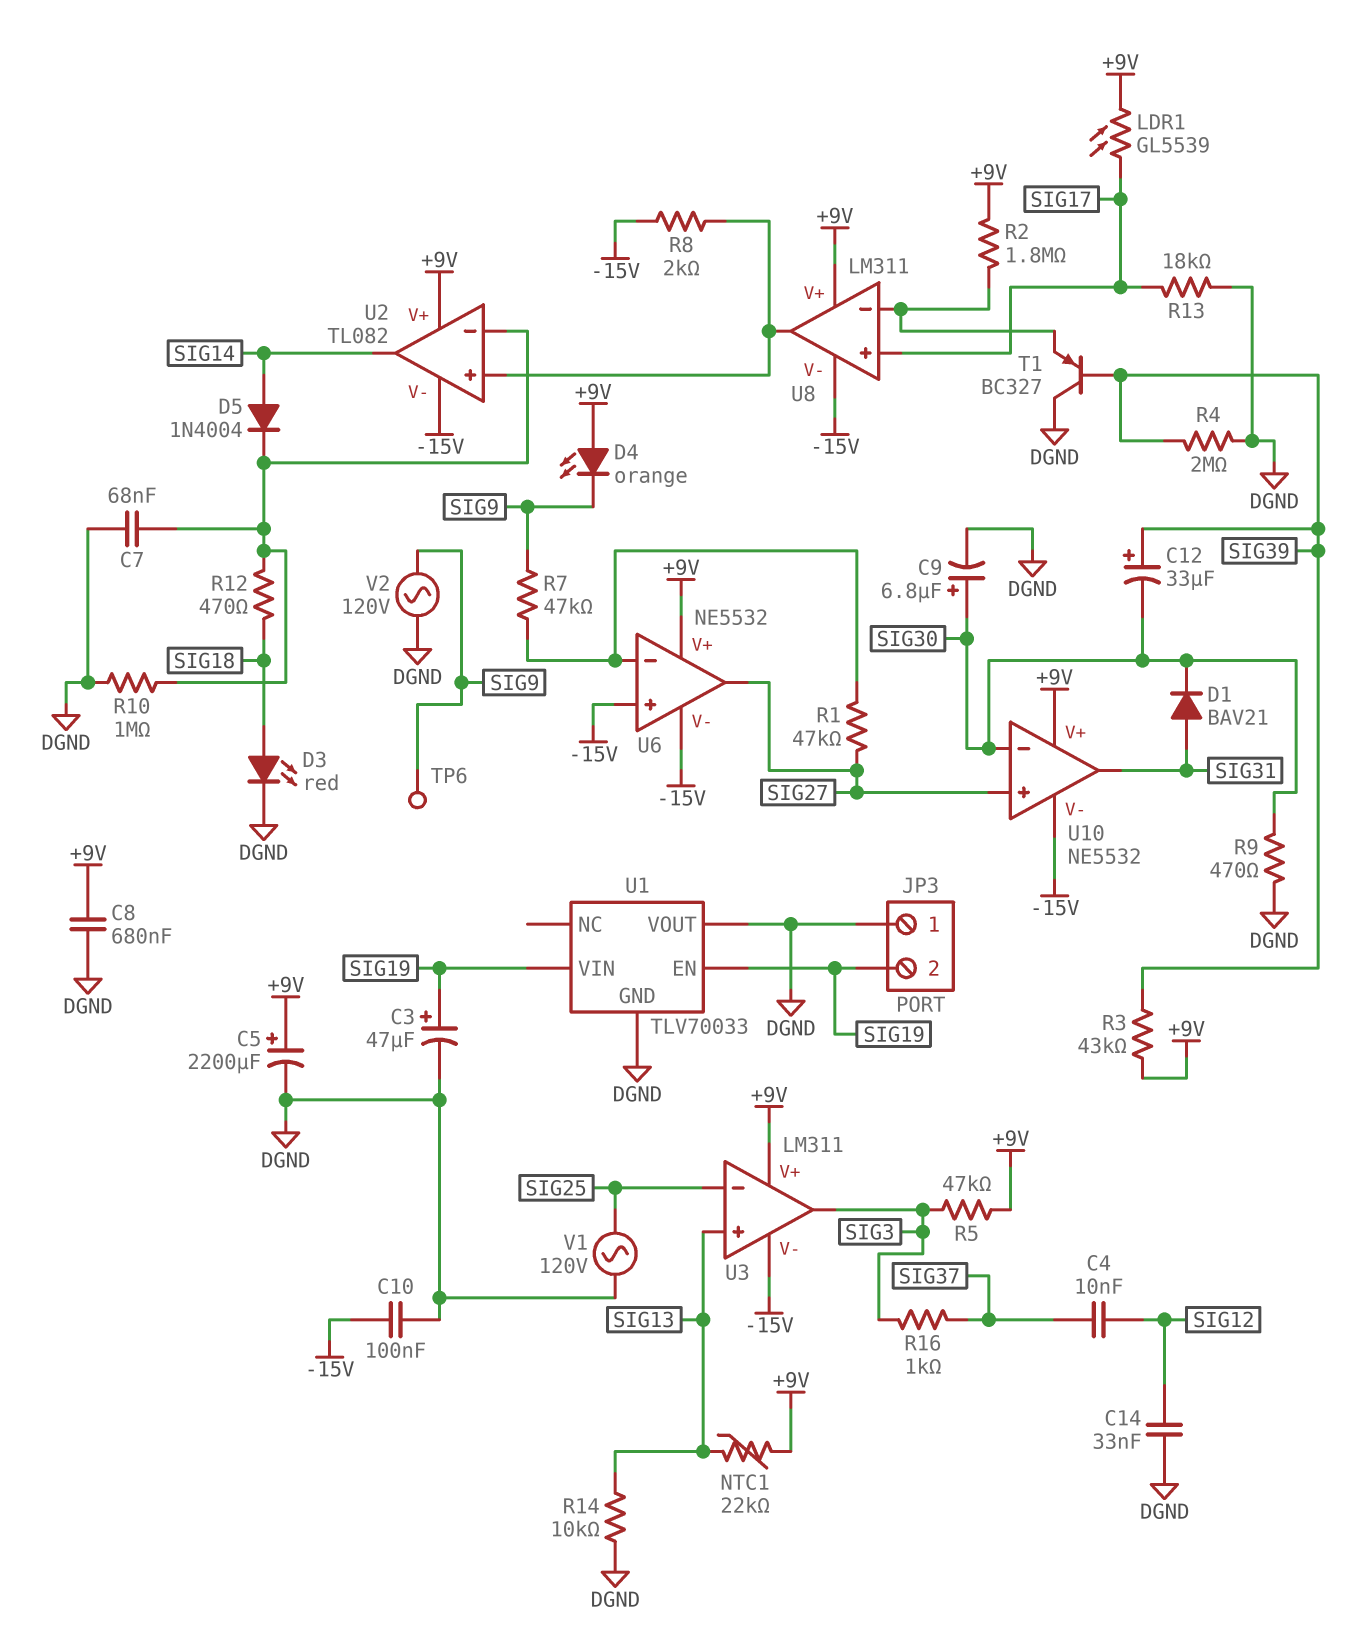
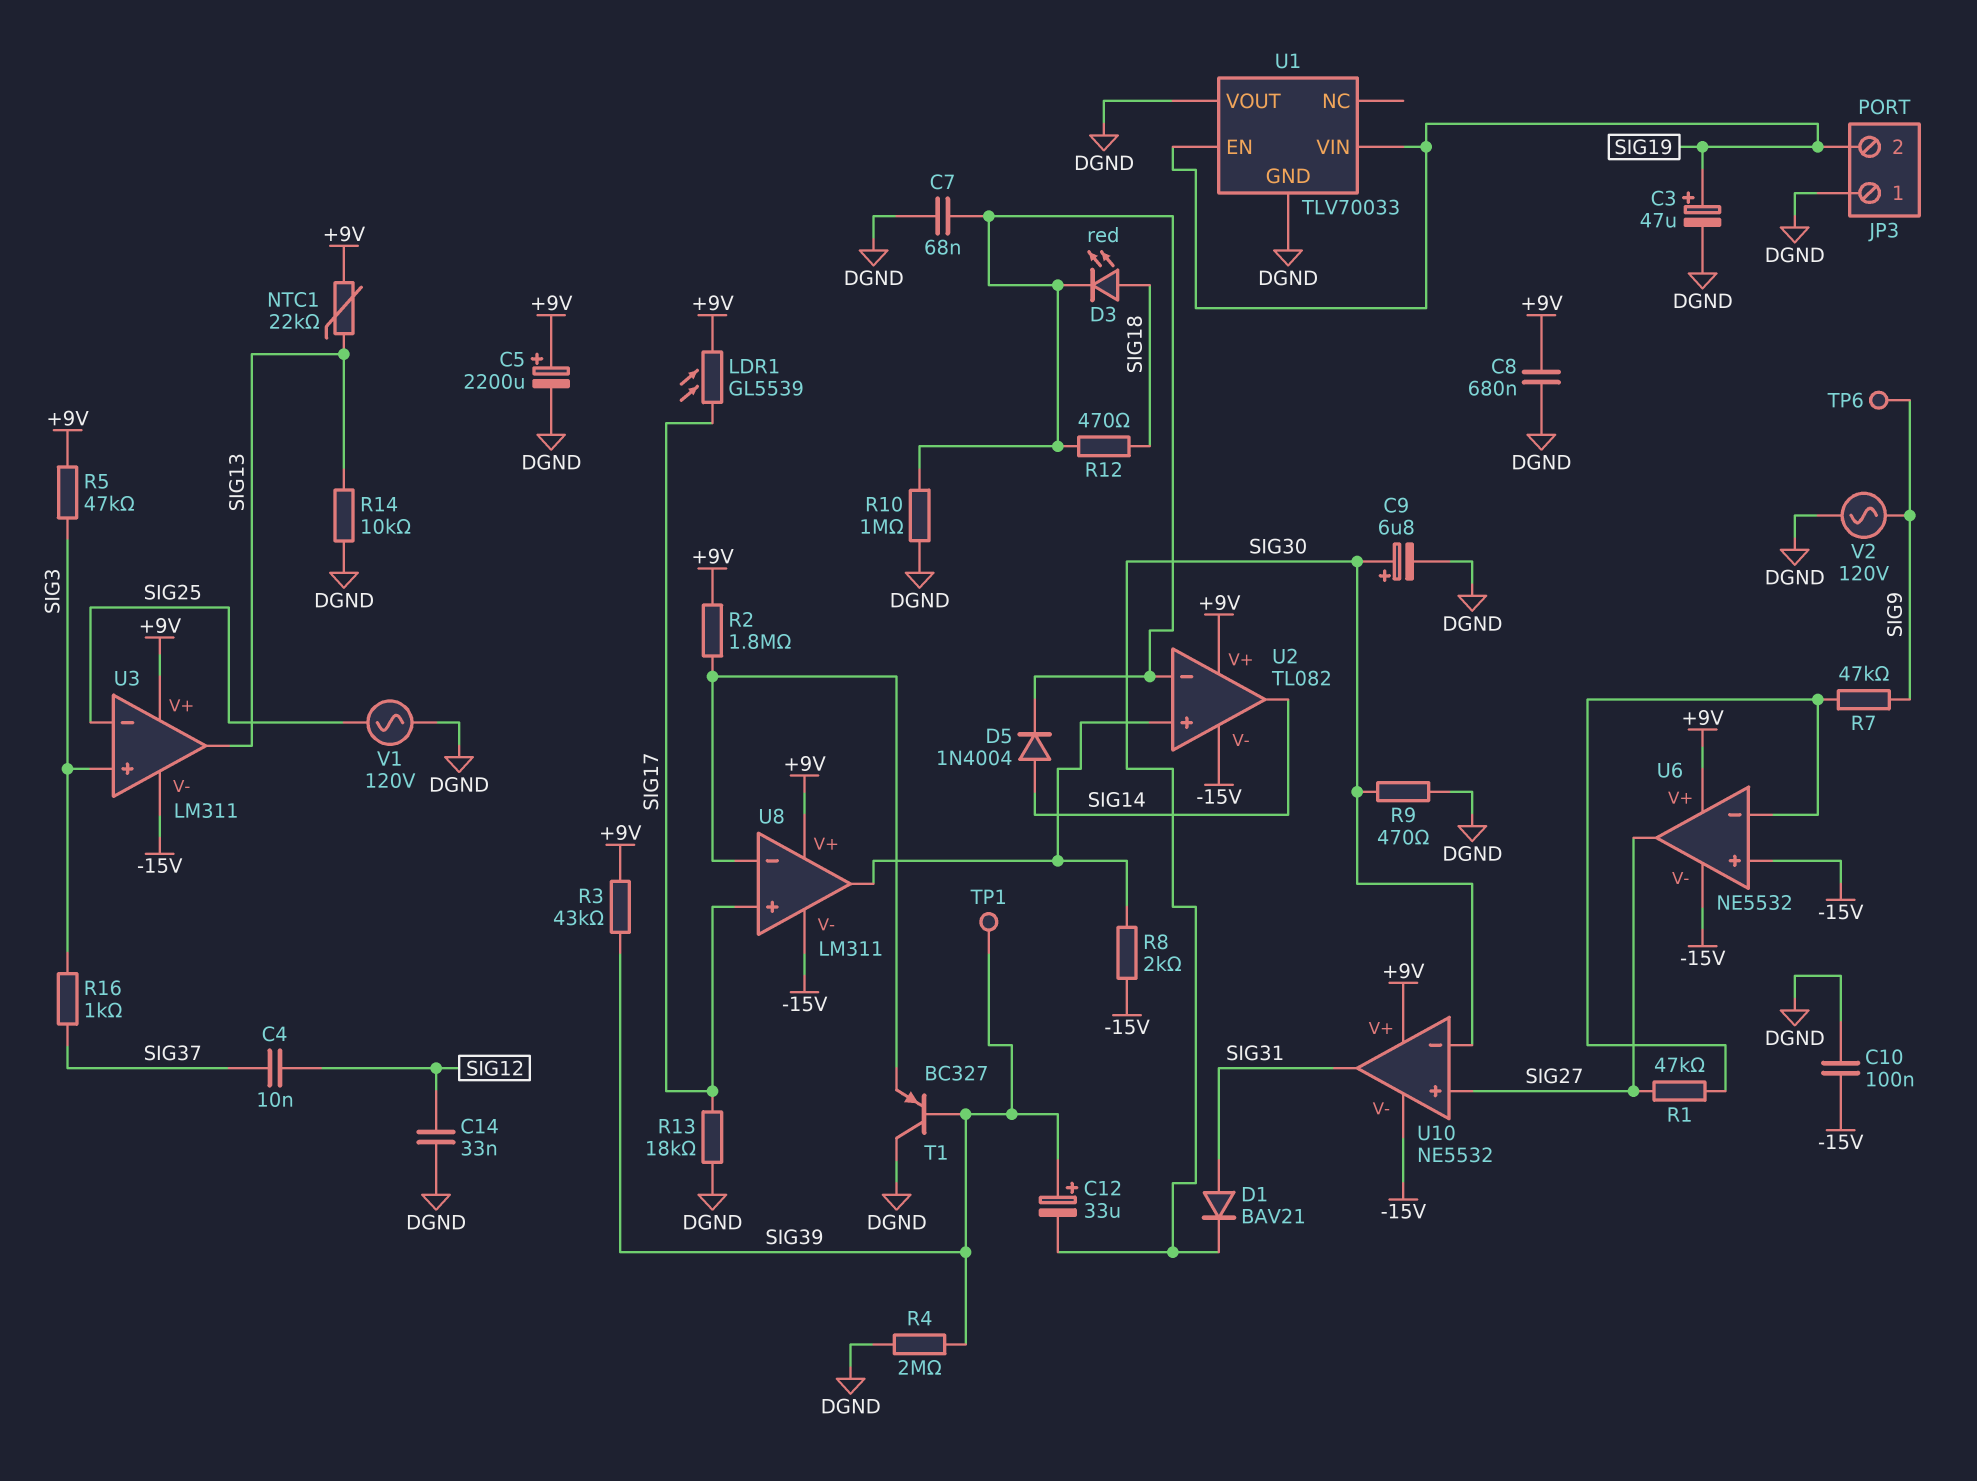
D3: LED red (A SIG18, K DGND) -> LED red (A SIG18, K U2/in-)
D4: LED orange (A +9V, K SIG9) -> none
TP1: none -> test point (SIG39)
U3 pin in+: SIG13 -> SIG3
U3 pin out: SIG3 -> SIG13

